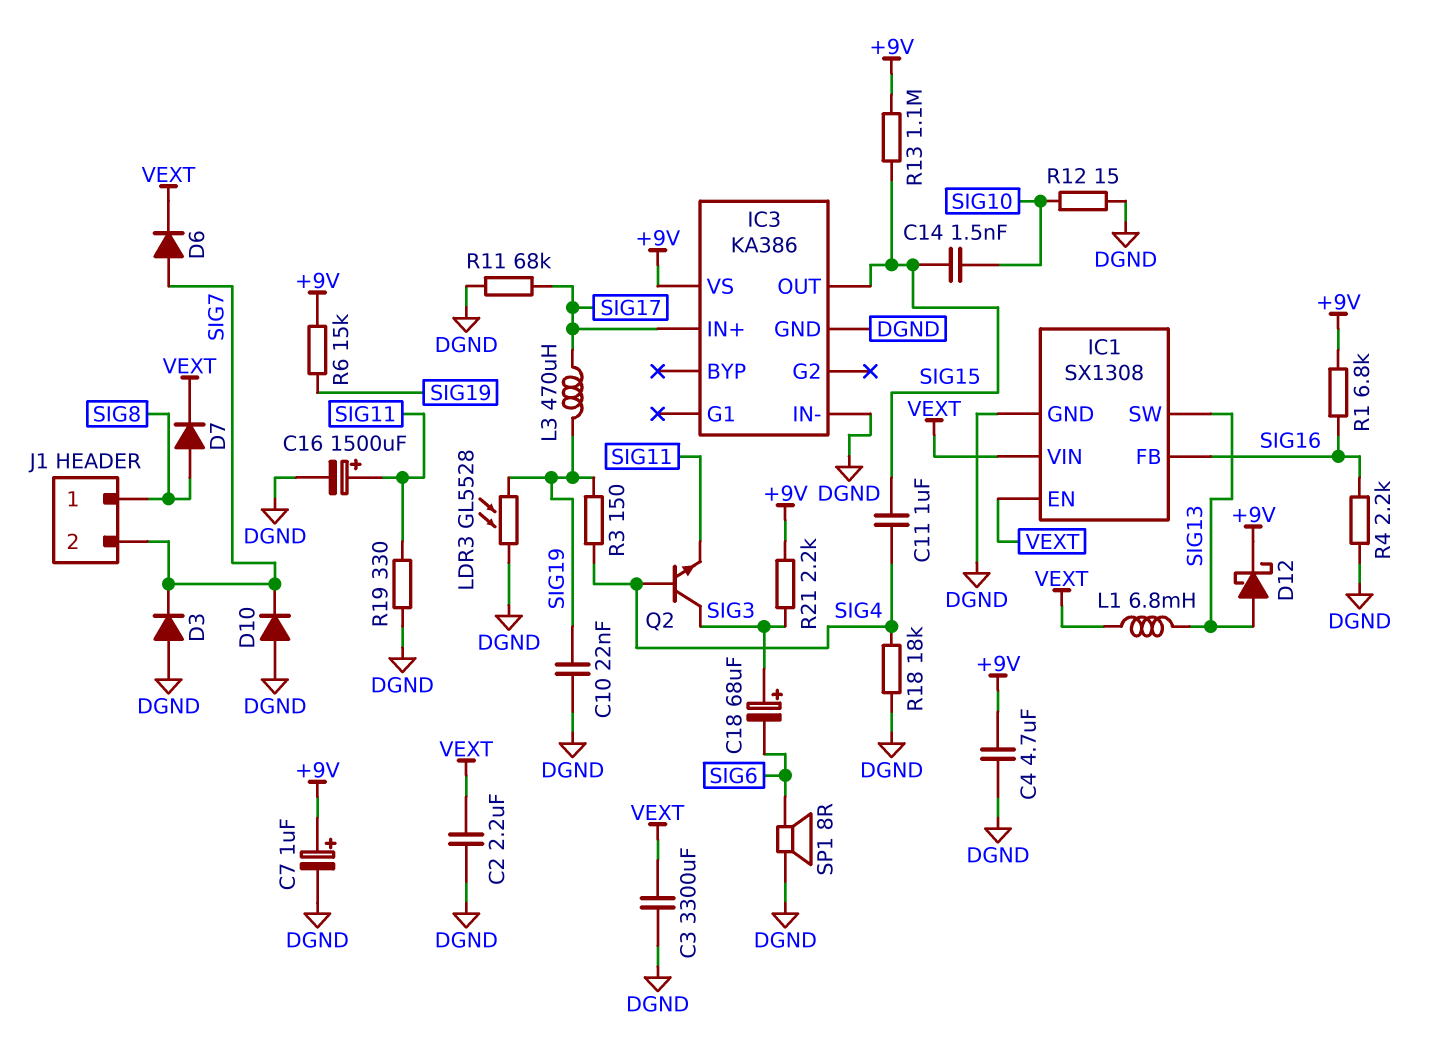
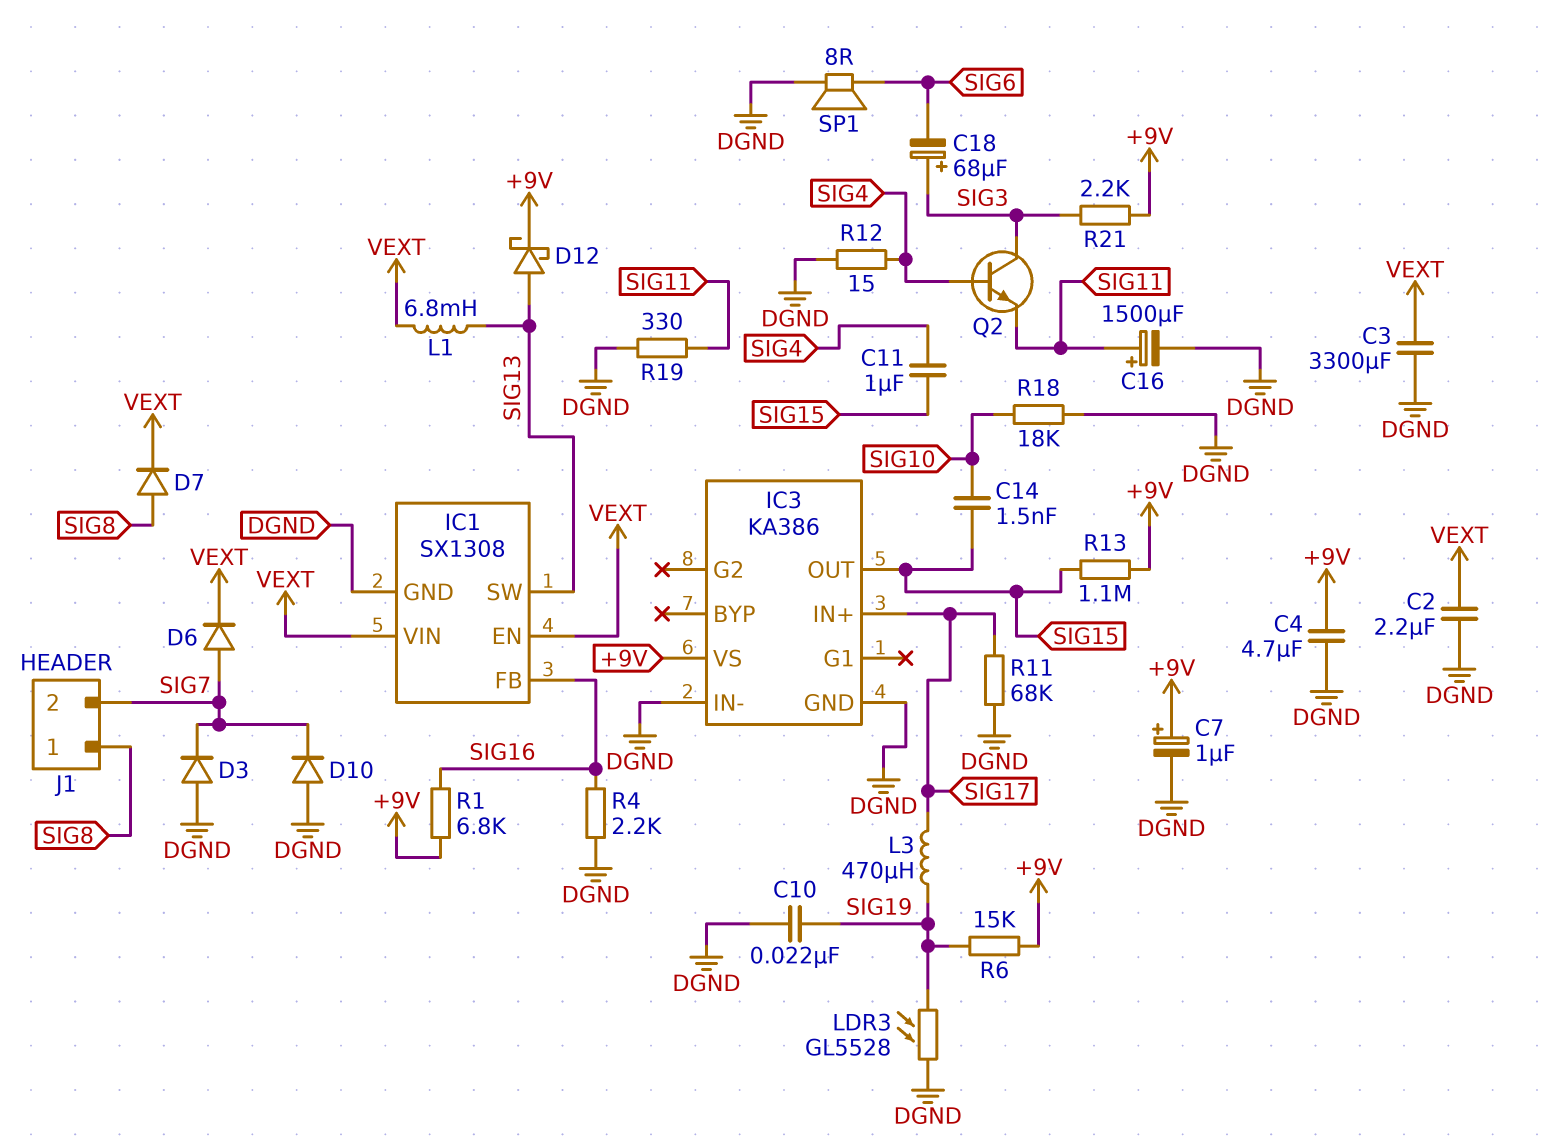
R3: 150 (SIG4, SIG19) -> none
R12: 15 (DGND, SIG10) -> 15 (DGND, SIG4)
R18: 18k (DGND, SIG4) -> 18k (DGND, SIG10)

